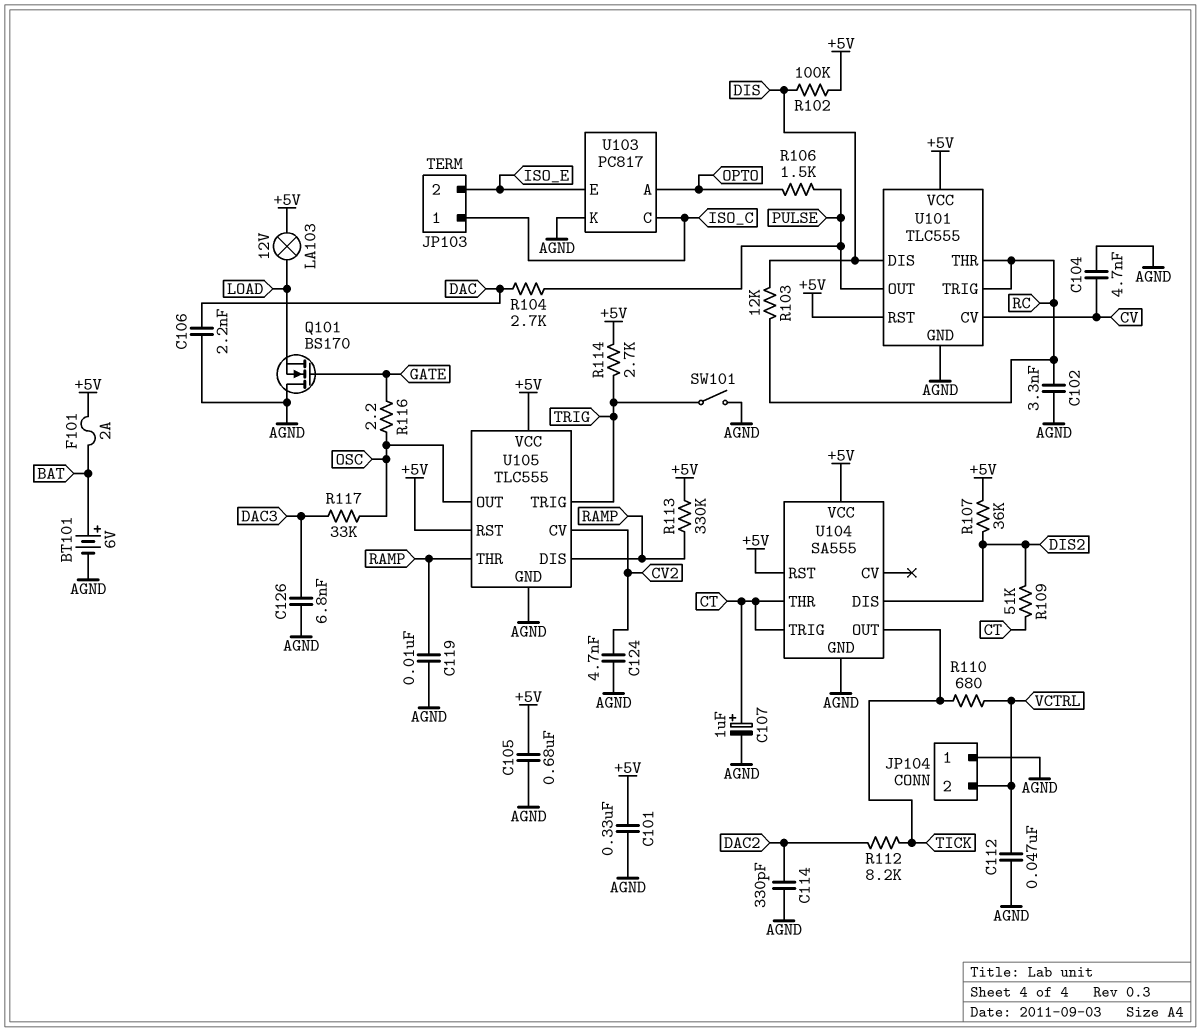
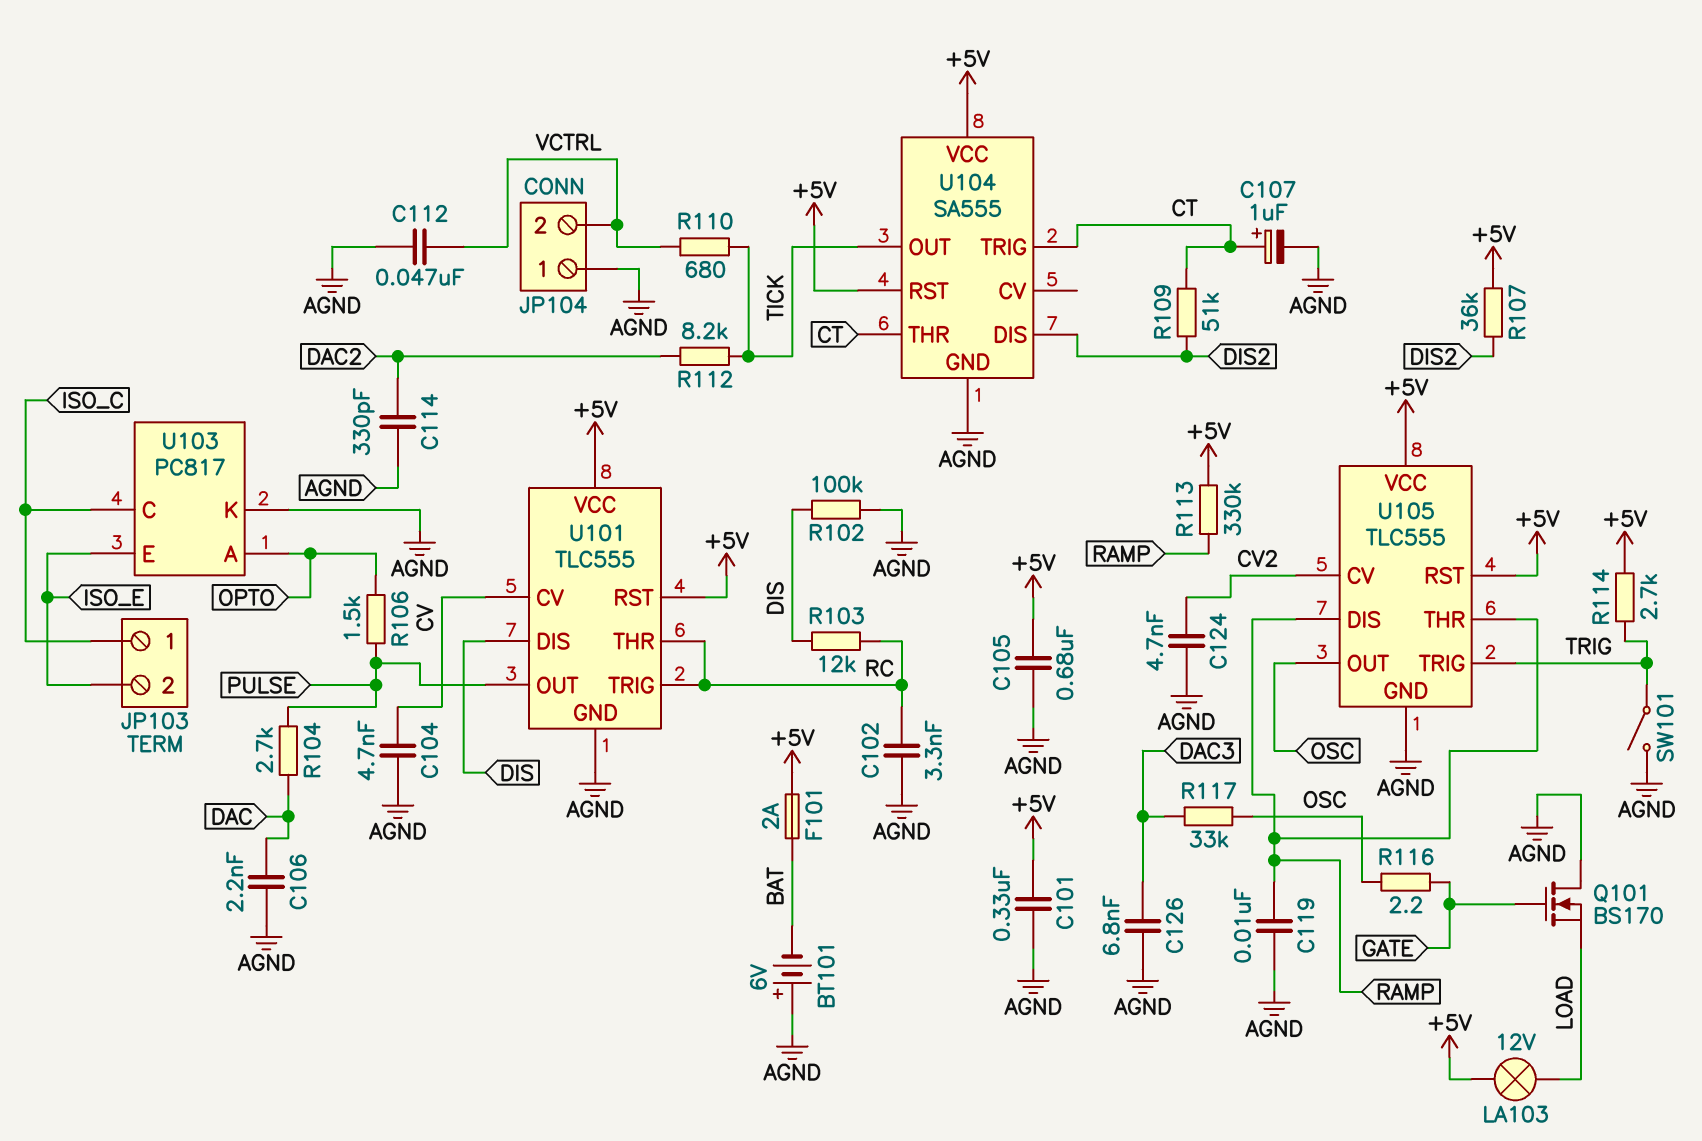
BT101: 6V (plus BAT, minus AGND) -> 6V (plus AGND, minus BAT)
R102: 100k (+5V, DIS) -> 100k (AGND, DIS)

